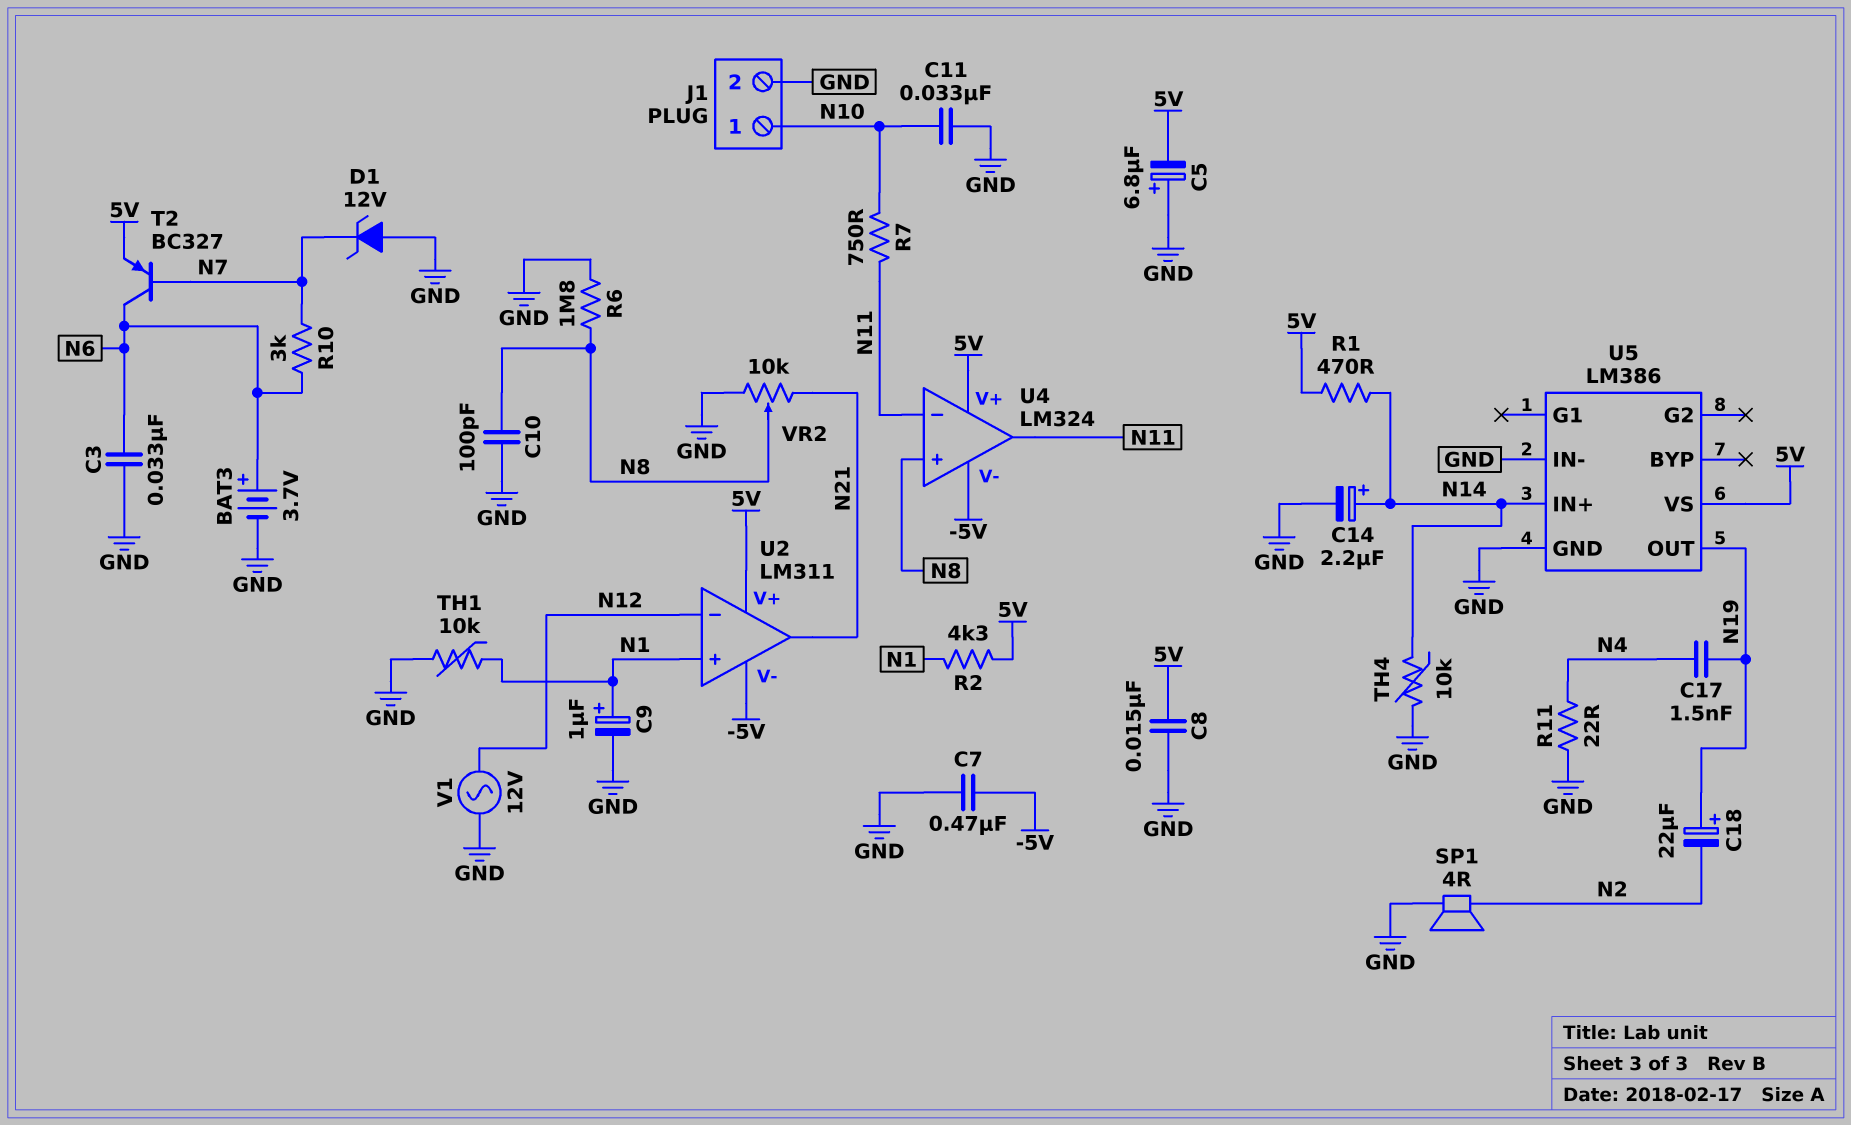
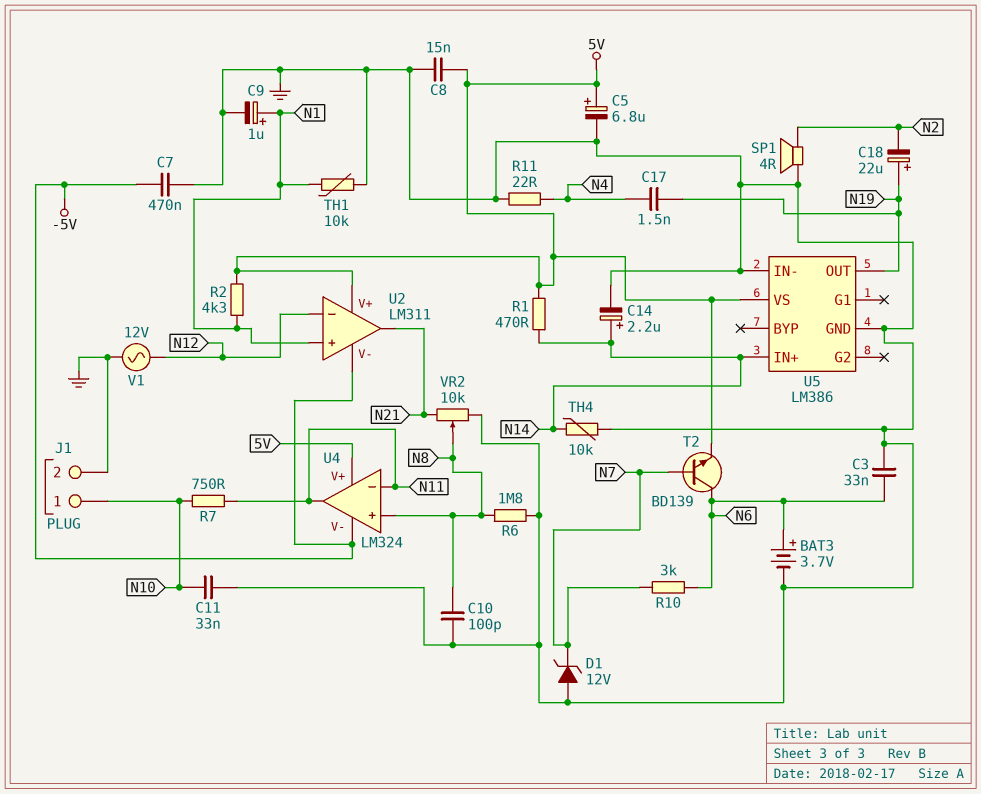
C5: 6.8uF (plus GND, minus 5V) -> 6.8uF (plus 5V, minus GND)
T2: PNP BC327 (B N7, C N6, E 5V) -> NPN BD139 (B N7, C N6, E 5V)

